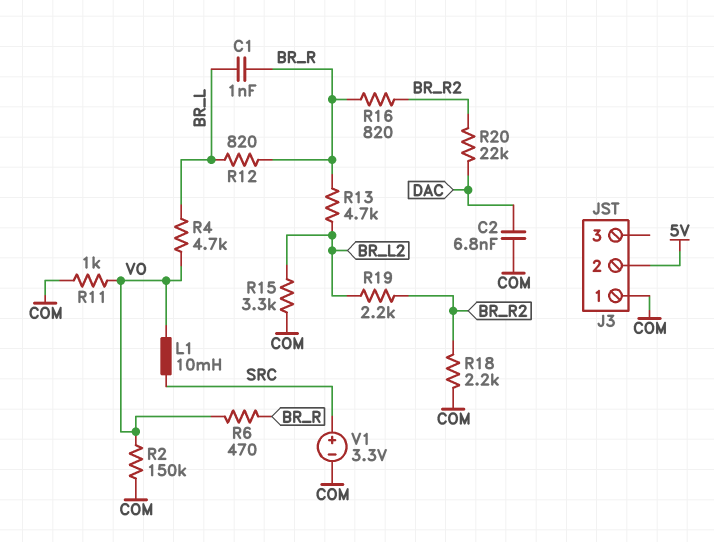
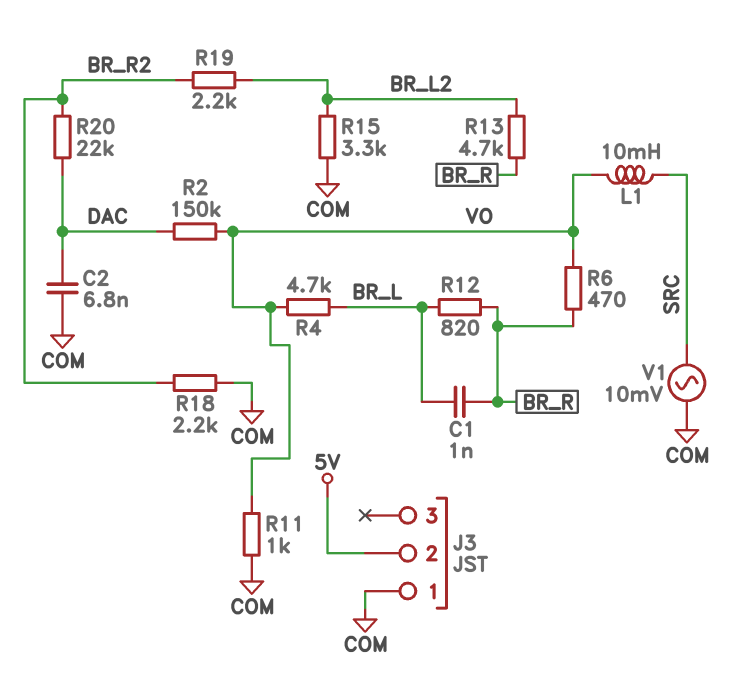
R2: 150k (COM, VO) -> 150k (DAC, VO)
R16: 820 (BR_R, BR_R2) -> none
V1: 3.3V (plus SRC, minus COM) -> AC 10mV (COM, SRC)

